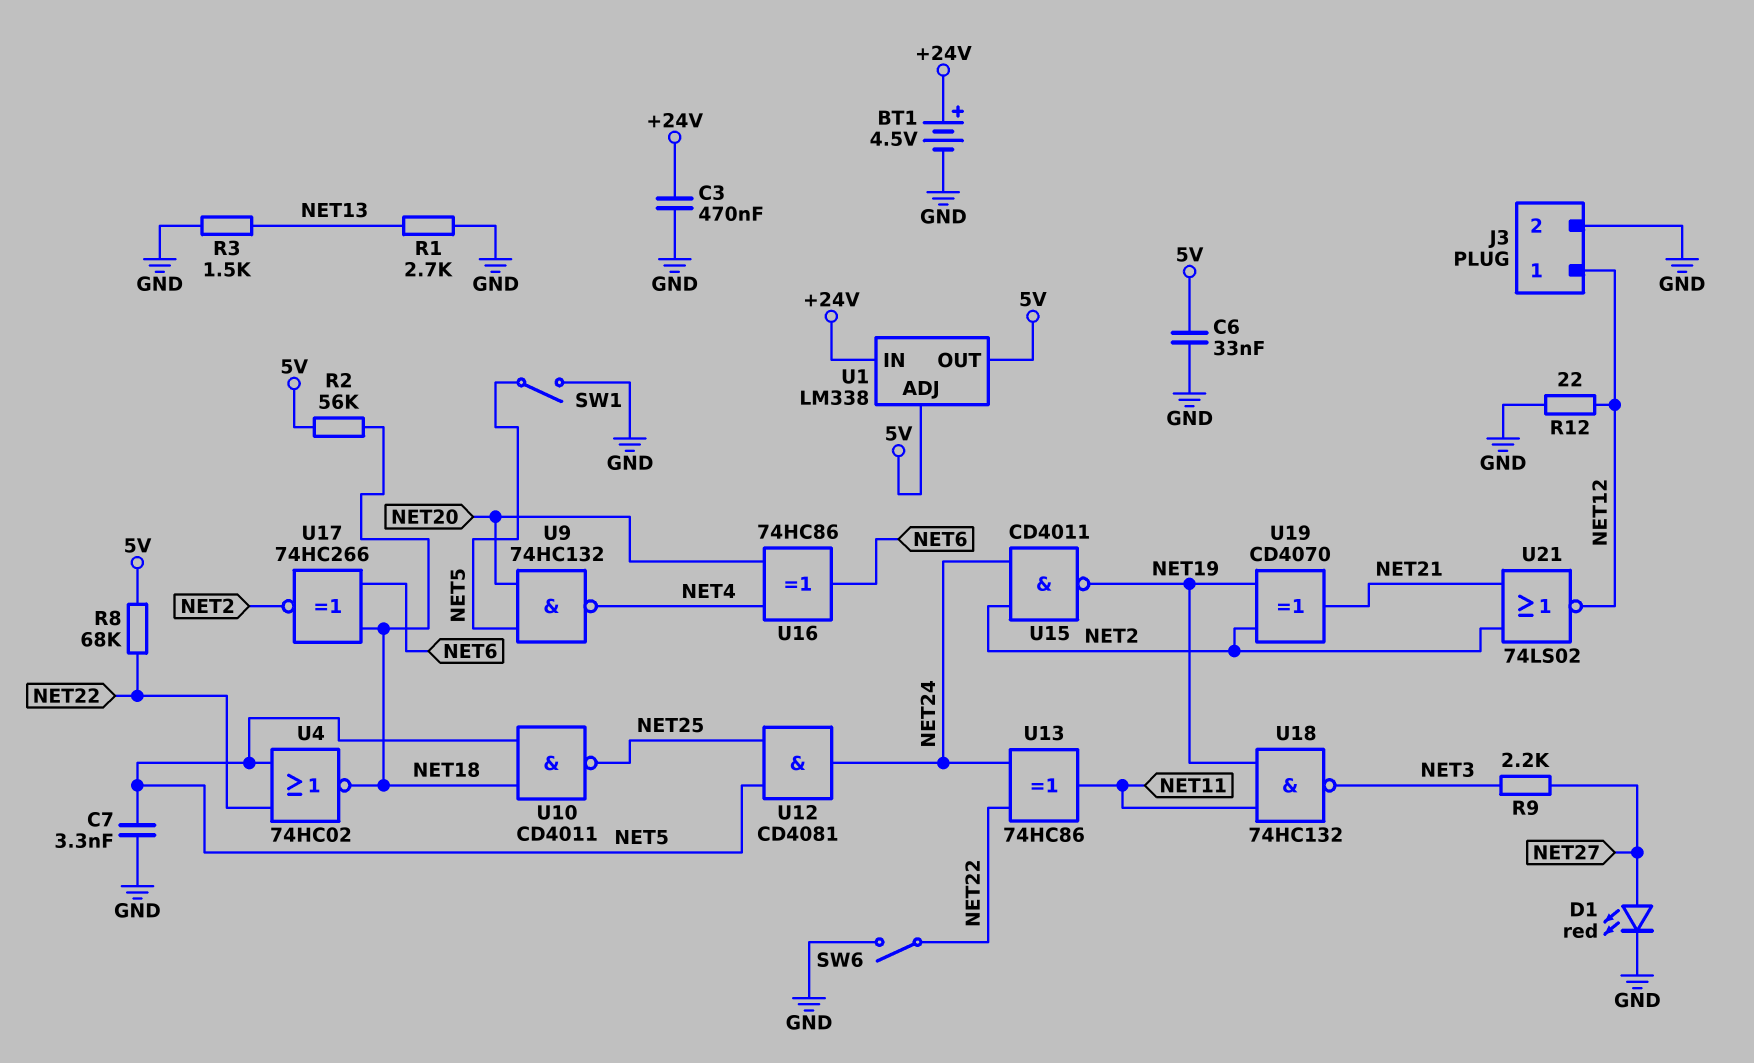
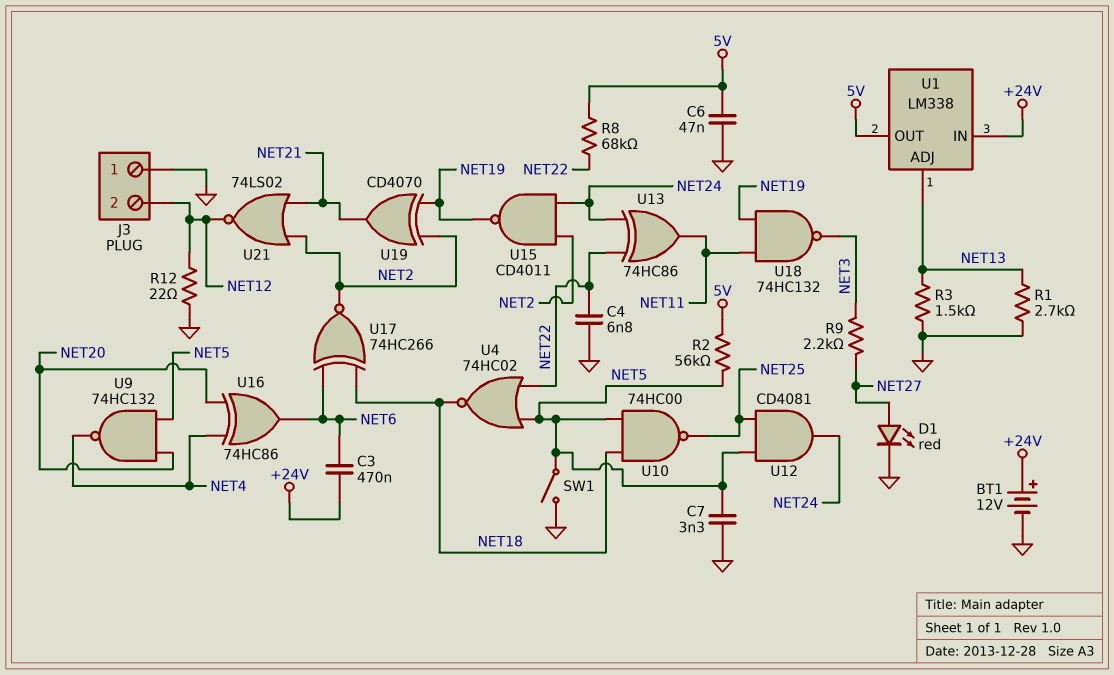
BT1: 4.5V (plus +24V, minus GND) -> 12V (plus +24V, minus GND)
C3: 470nF (+24V, GND) -> 470nF (+24V, NET6)
C4: none -> 6.8nF (GND, NET22)
C6: 33nF (5V, GND) -> 47nF (5V, GND)
J3 pin 1: NET12 -> GND
J3 pin 2: GND -> NET12
R2: 56k (5V, NET18) -> 56k (5V, NET5)
SW6: switch (GND, NET22) -> none
U1 pin ADJ: 5V -> NET13
U10: NAND CD4011 (in NET5, in NET18, out NET25) -> NAND 74HC00 (in NET5, in NET18, out NET25)

